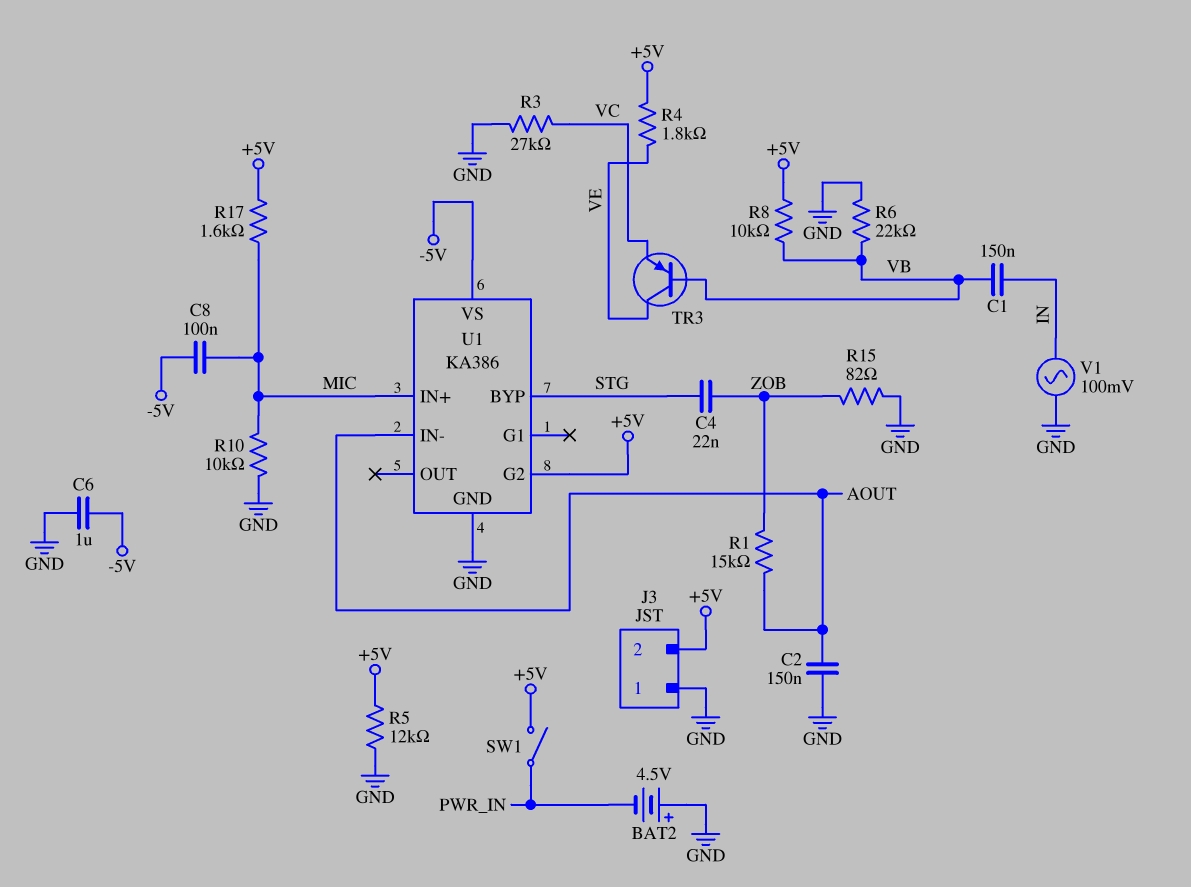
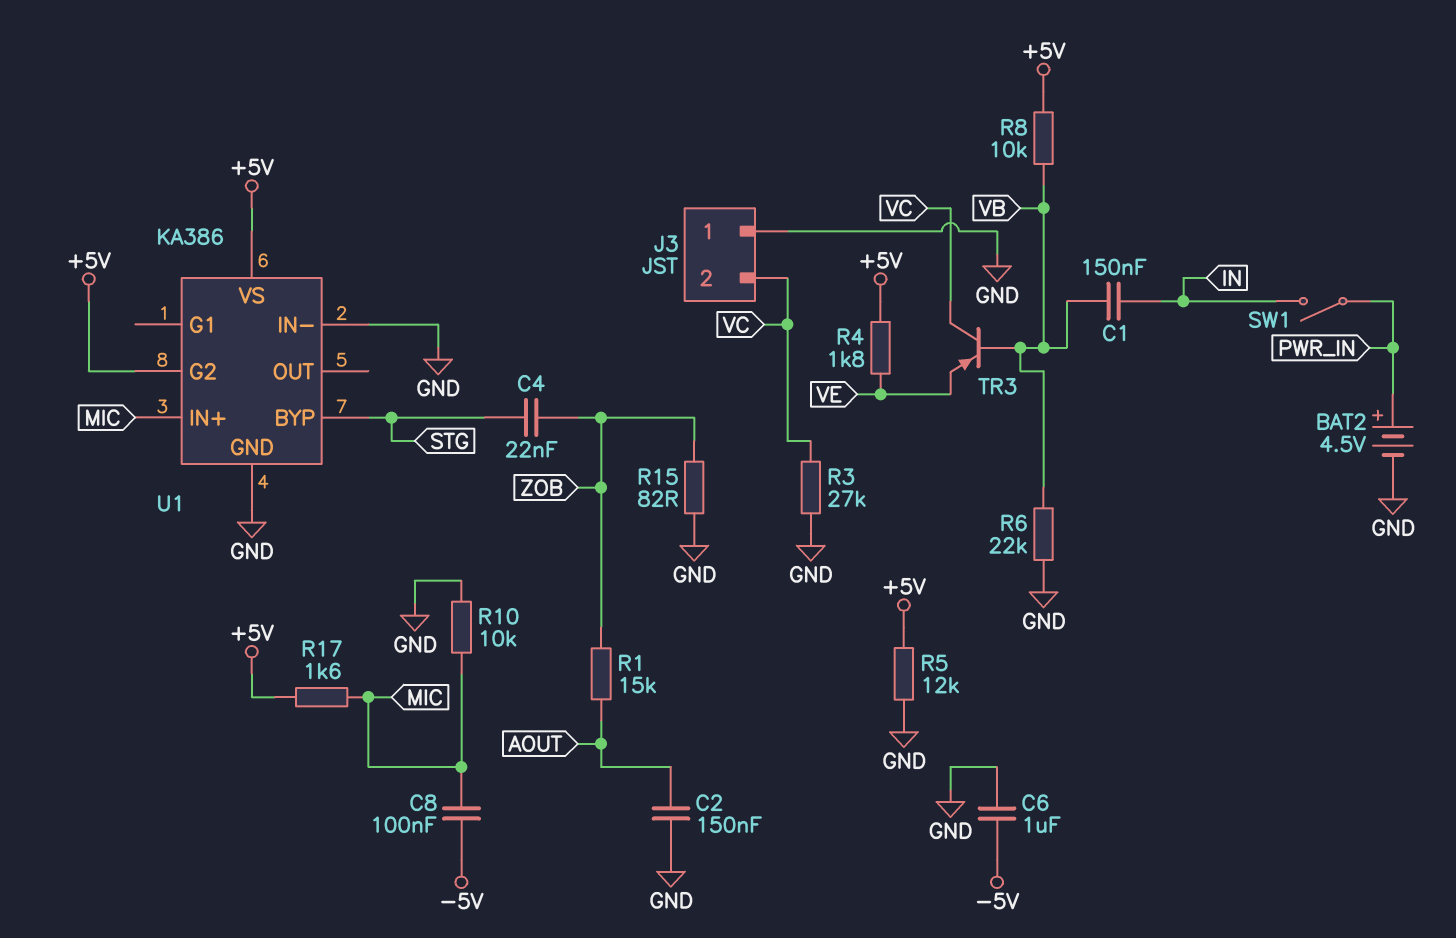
BAT2: 4.5V (plus GND, minus PWR_IN) -> 4.5V (plus PWR_IN, minus GND)
J3 pin 2: +5V -> VC
SW1: switch (+5V, PWR_IN) -> switch (IN, PWR_IN)
TR3: PNP (B VB, C VE, E VC) -> PNP (B VB, C VC, E VE)
U1 pin IN-: AOUT -> GND
U1 pin VS: -5V -> +5V
V1: AC 100mV (GND, IN) -> none

